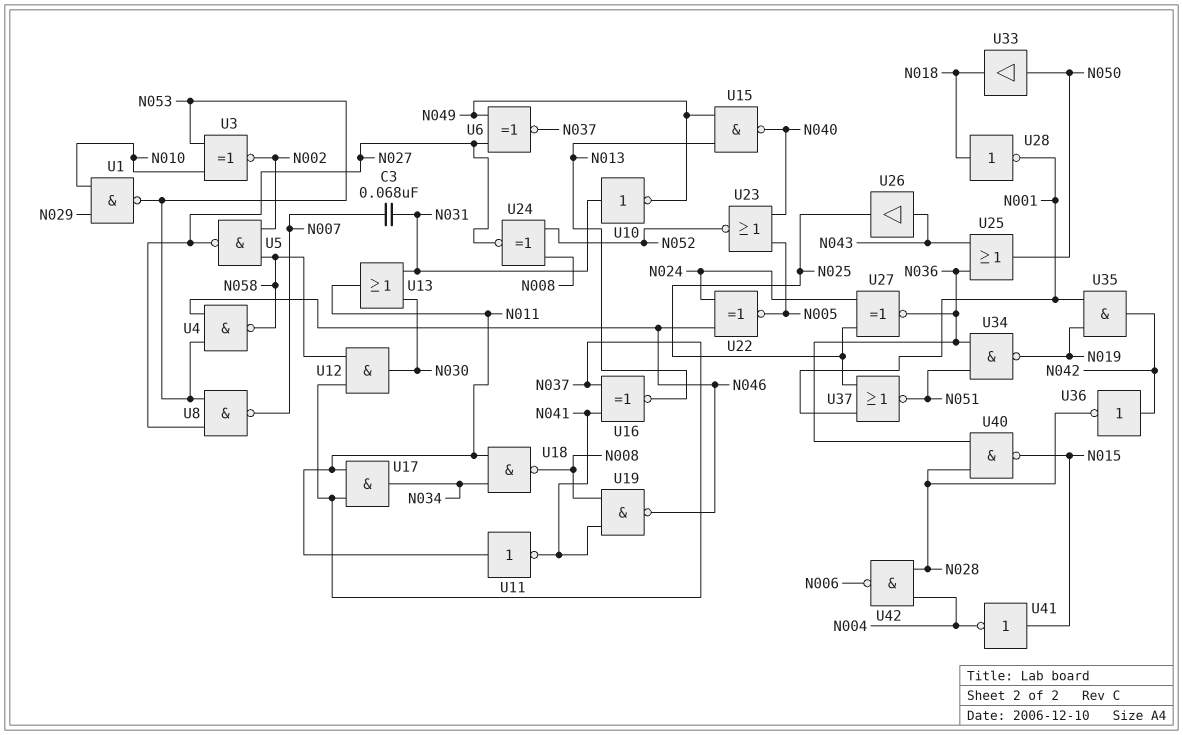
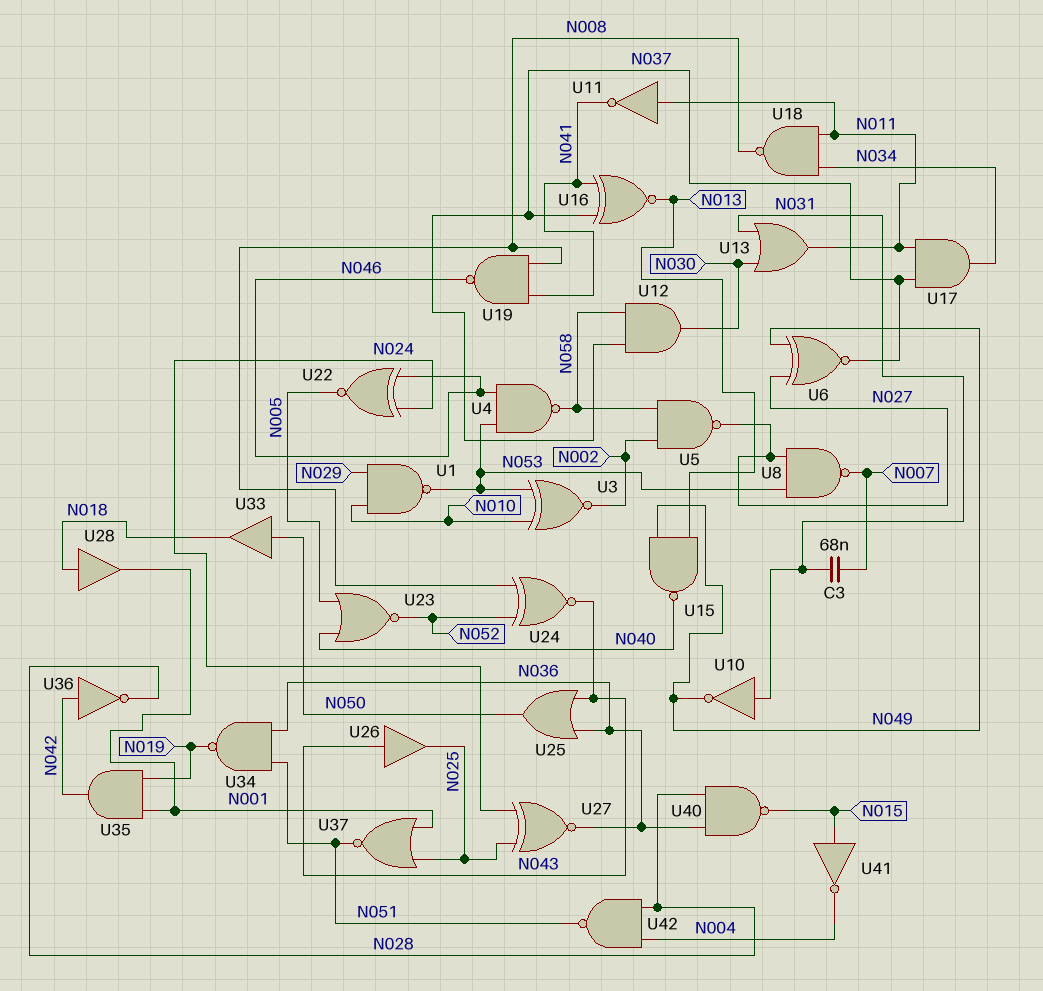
U24: XNOR (in N008, in N052, out N027) -> XNOR (in N008, in N052, out N043)
U28: NOT (in N018, out N001) -> buffer (in N018, out N001)
U42: NAND (in N004, in N028, out N006) -> NAND (in N004, in N028, out N051)

